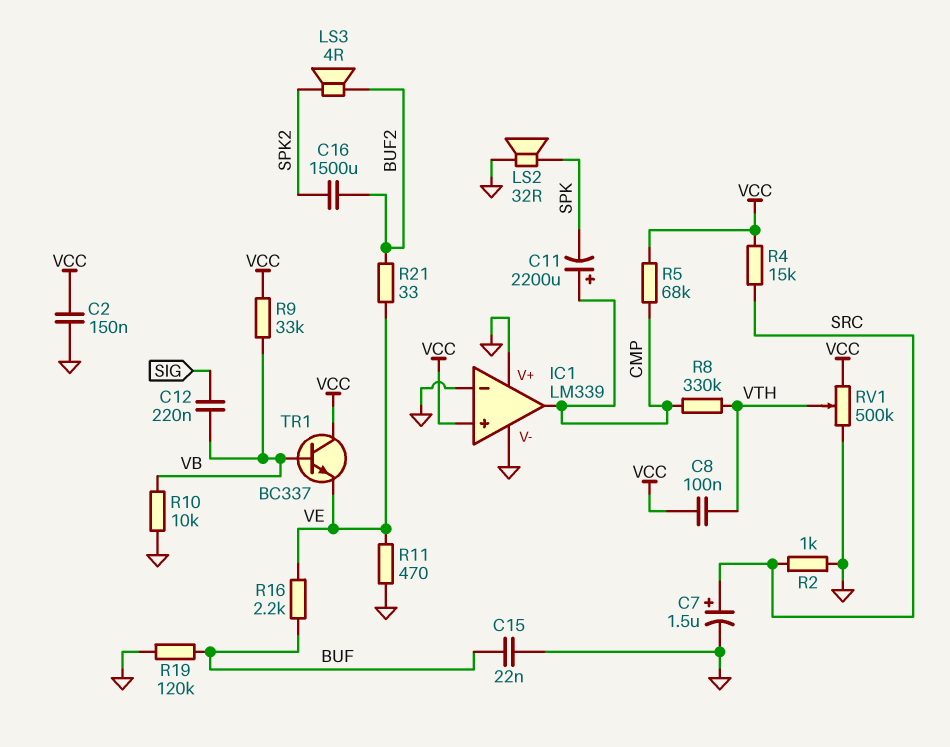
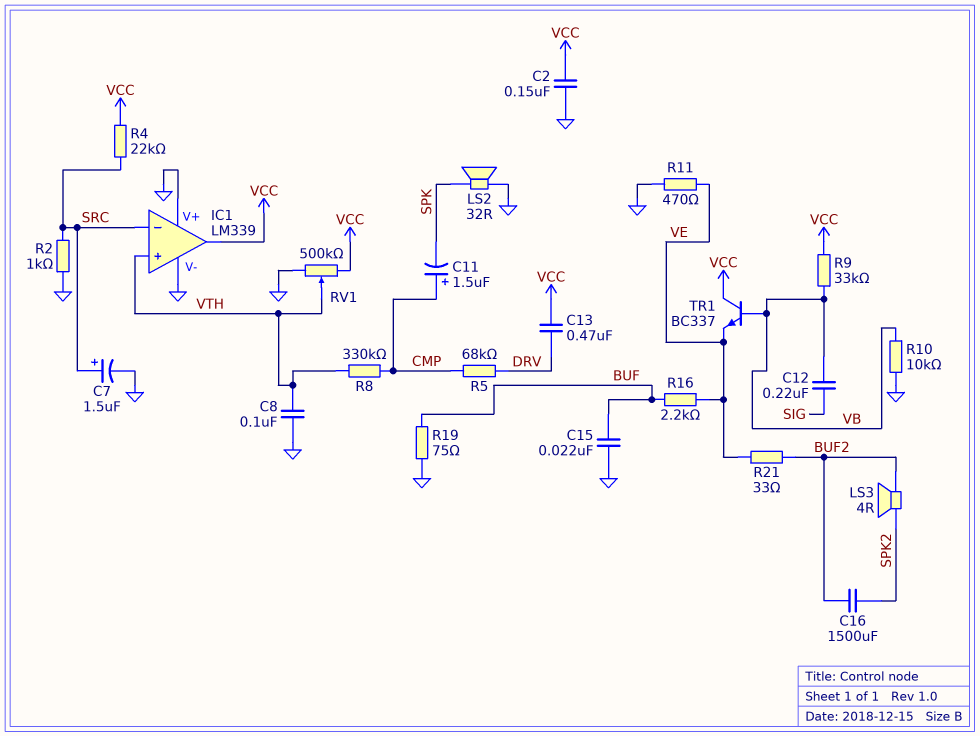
C8: 100nF (VCC, VTH) -> 100nF (GND, VTH)
C11: 2200uF (plus CMP, minus SPK) -> 1.5uF (plus CMP, minus SPK)
C13: none -> 470nF (DRV, VCC)
IC1 pin in+: VCC -> VTH
IC1 pin in-: GND -> SRC
IC1 pin out: CMP -> VCC
R4: 15k (SRC, VCC) -> 22k (SRC, VCC)
R5: 68k (CMP, VCC) -> 68k (CMP, DRV)
R19: 120k (BUF, GND) -> 75 (BUF, GND)

